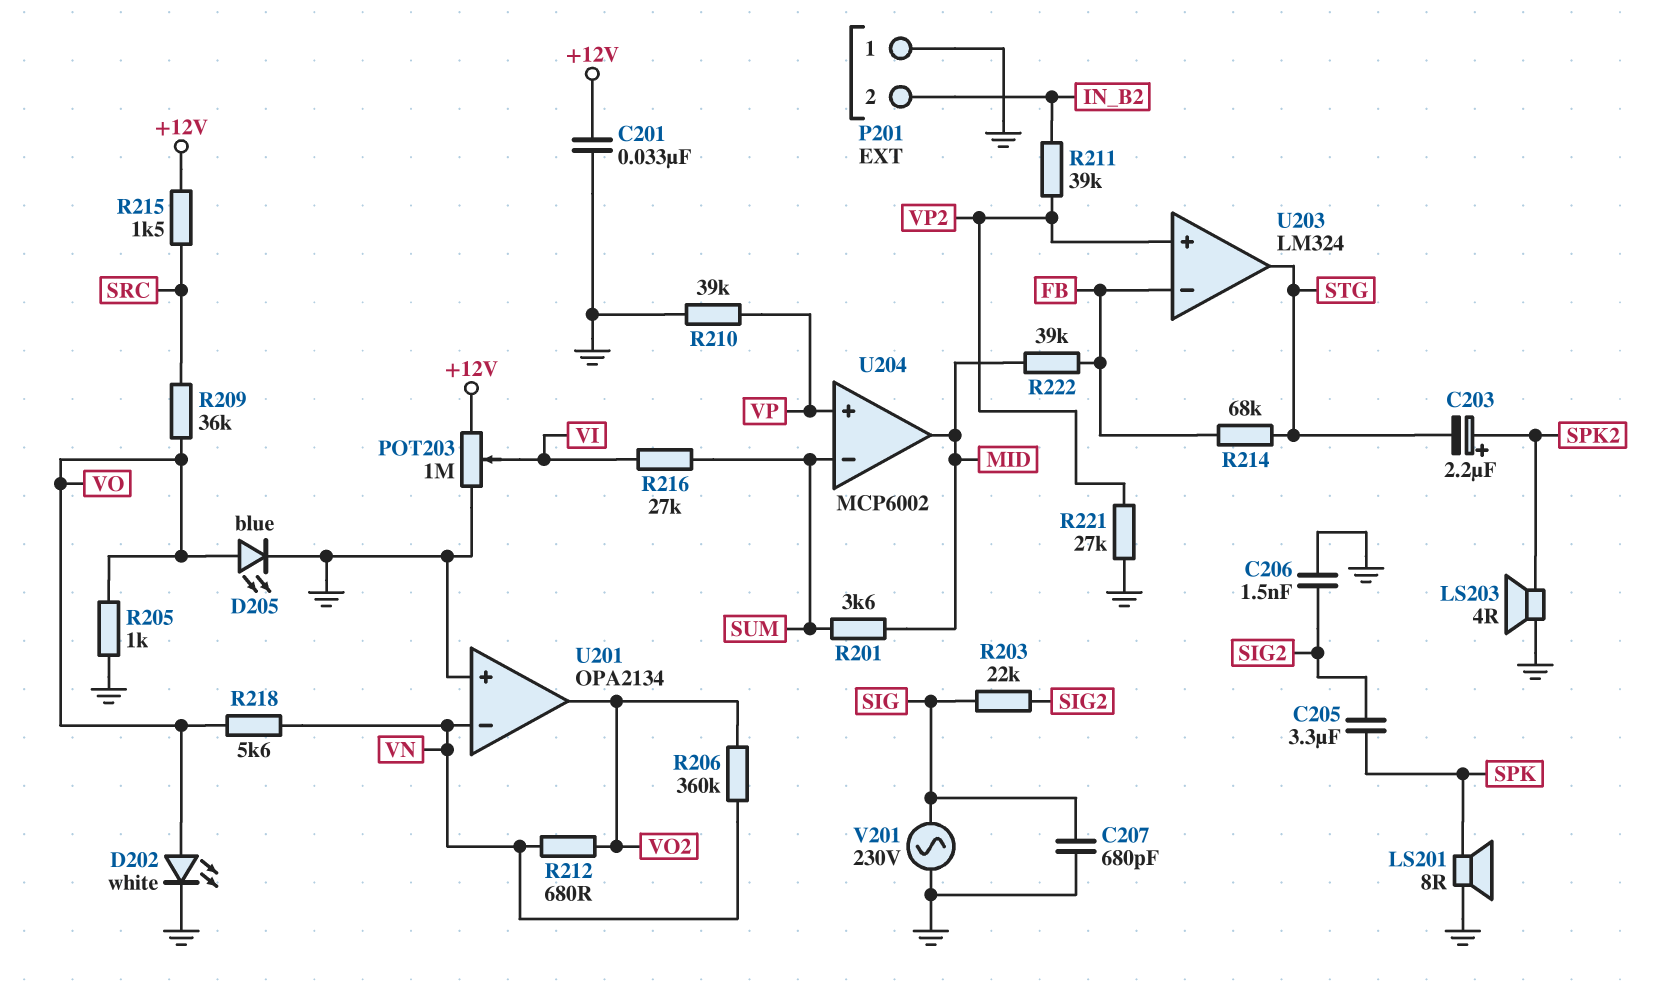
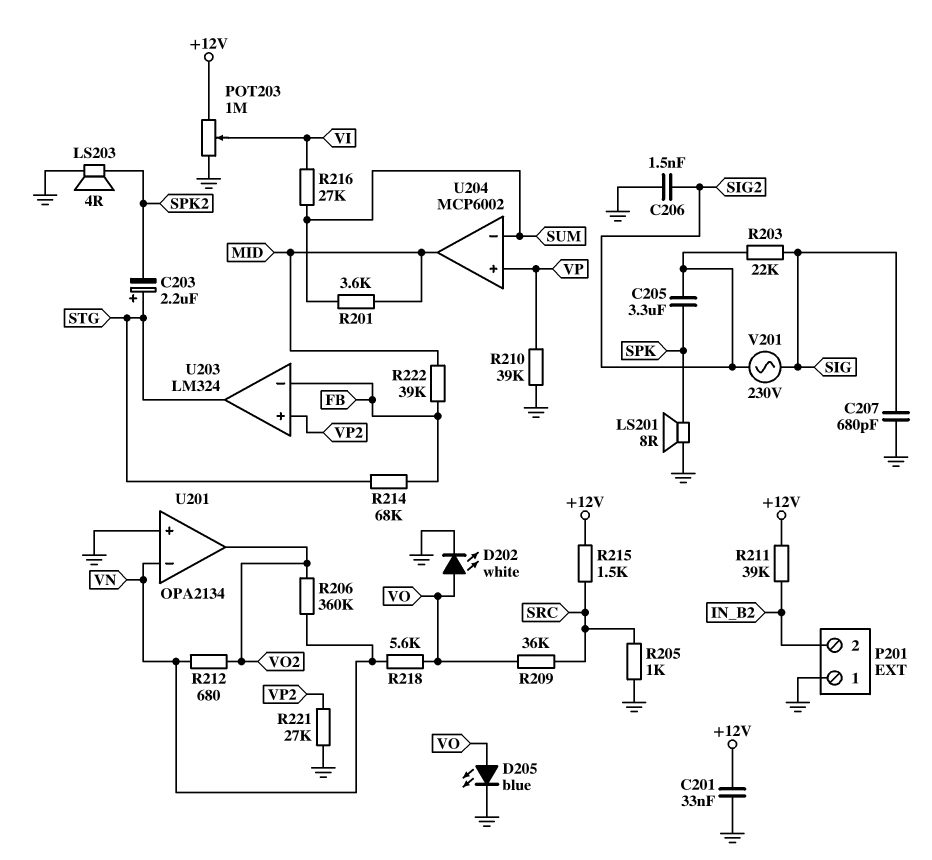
C203: 2.2uF (plus SPK2, minus STG) -> 2.2uF (plus STG, minus SPK2)
R205: 1k (GND, VO) -> 1k (GND, SRC)
R211: 39k (IN_B2, VP2) -> 39k (+12V, IN_B2)
V201: AC 230V (GND, SIG) -> AC 230V (SIG, SIG2)

